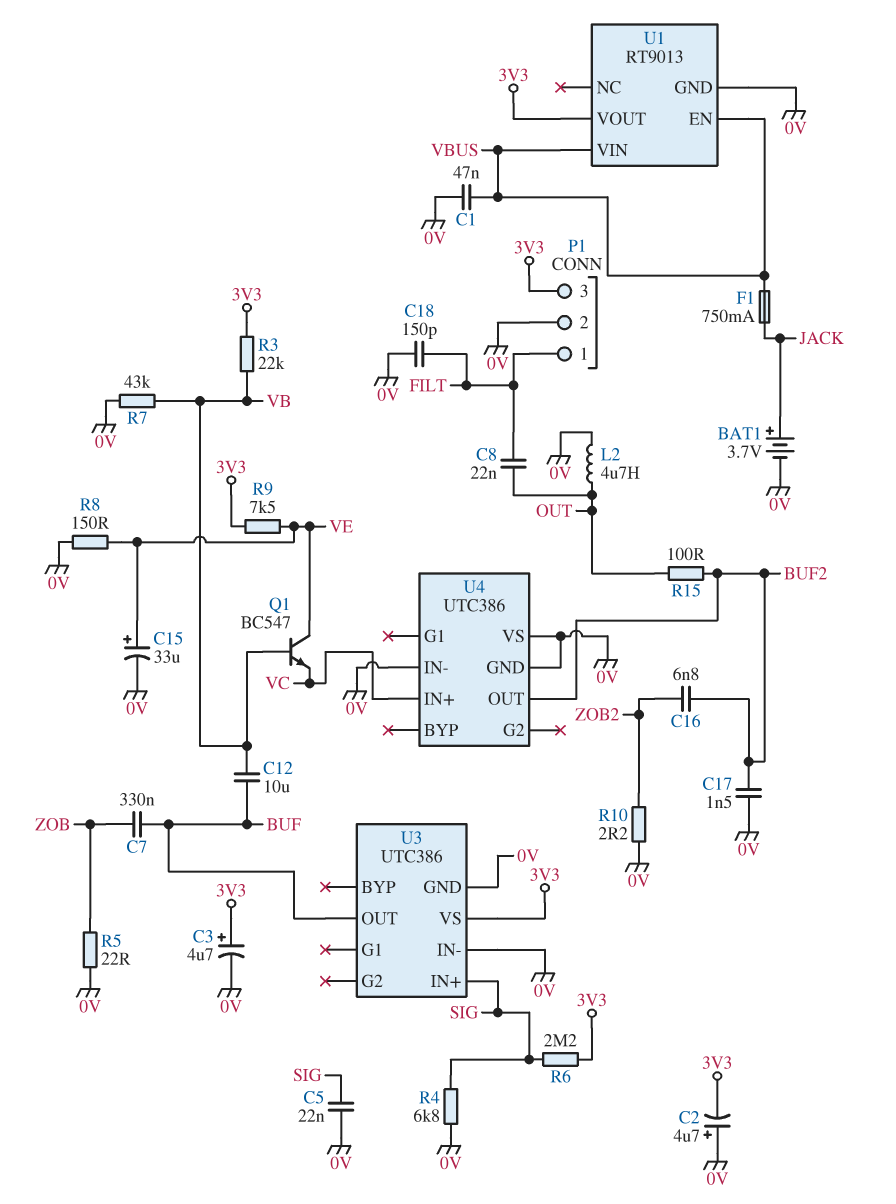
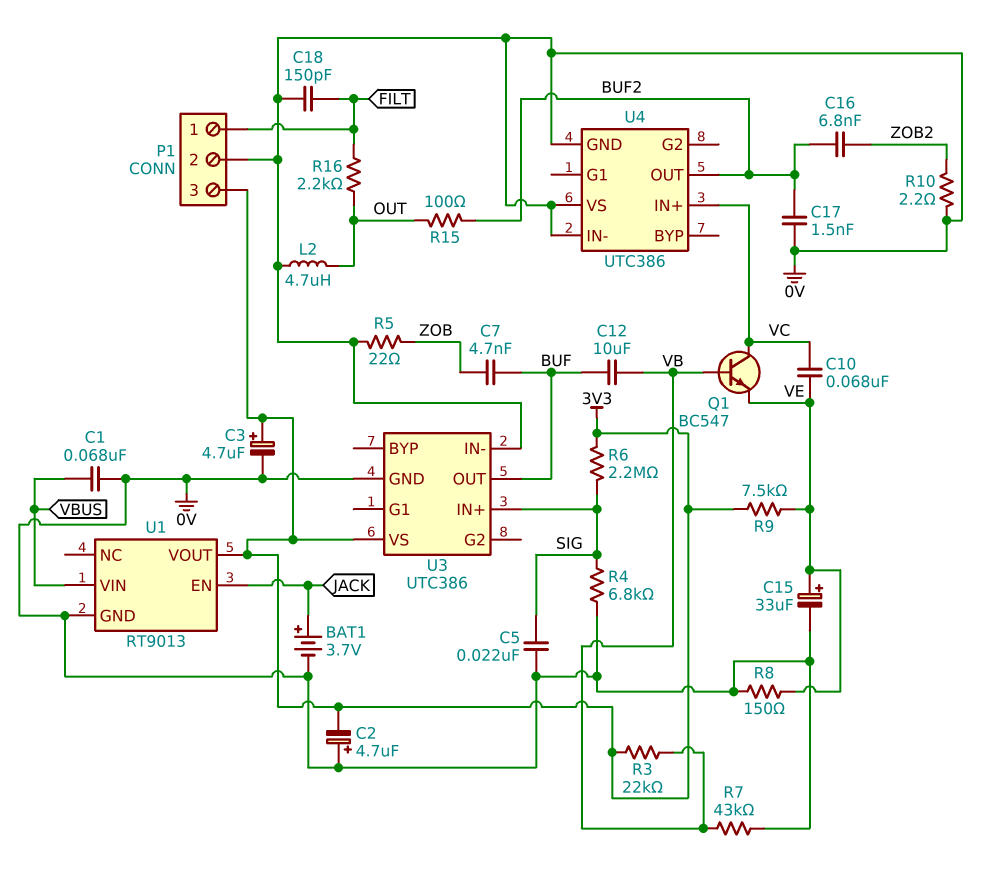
C1: 47nF (0V, VBUS) -> 68nF (0V, VBUS)
C7: 330nF (BUF, ZOB) -> 4.7nF (BUF, ZOB)
C8: 22nF (FILT, OUT) -> none
C10: none -> 68nF (VC, VE)
F1: 750mA (JACK, VBUS) -> none
Q1: NPN BC547 (B VB, C VE, E VC) -> NPN BC547 (B VB, C VC, E VE)
R16: none -> 2.2k (FILT, OUT)
U1 pin EN: VBUS -> JACK

